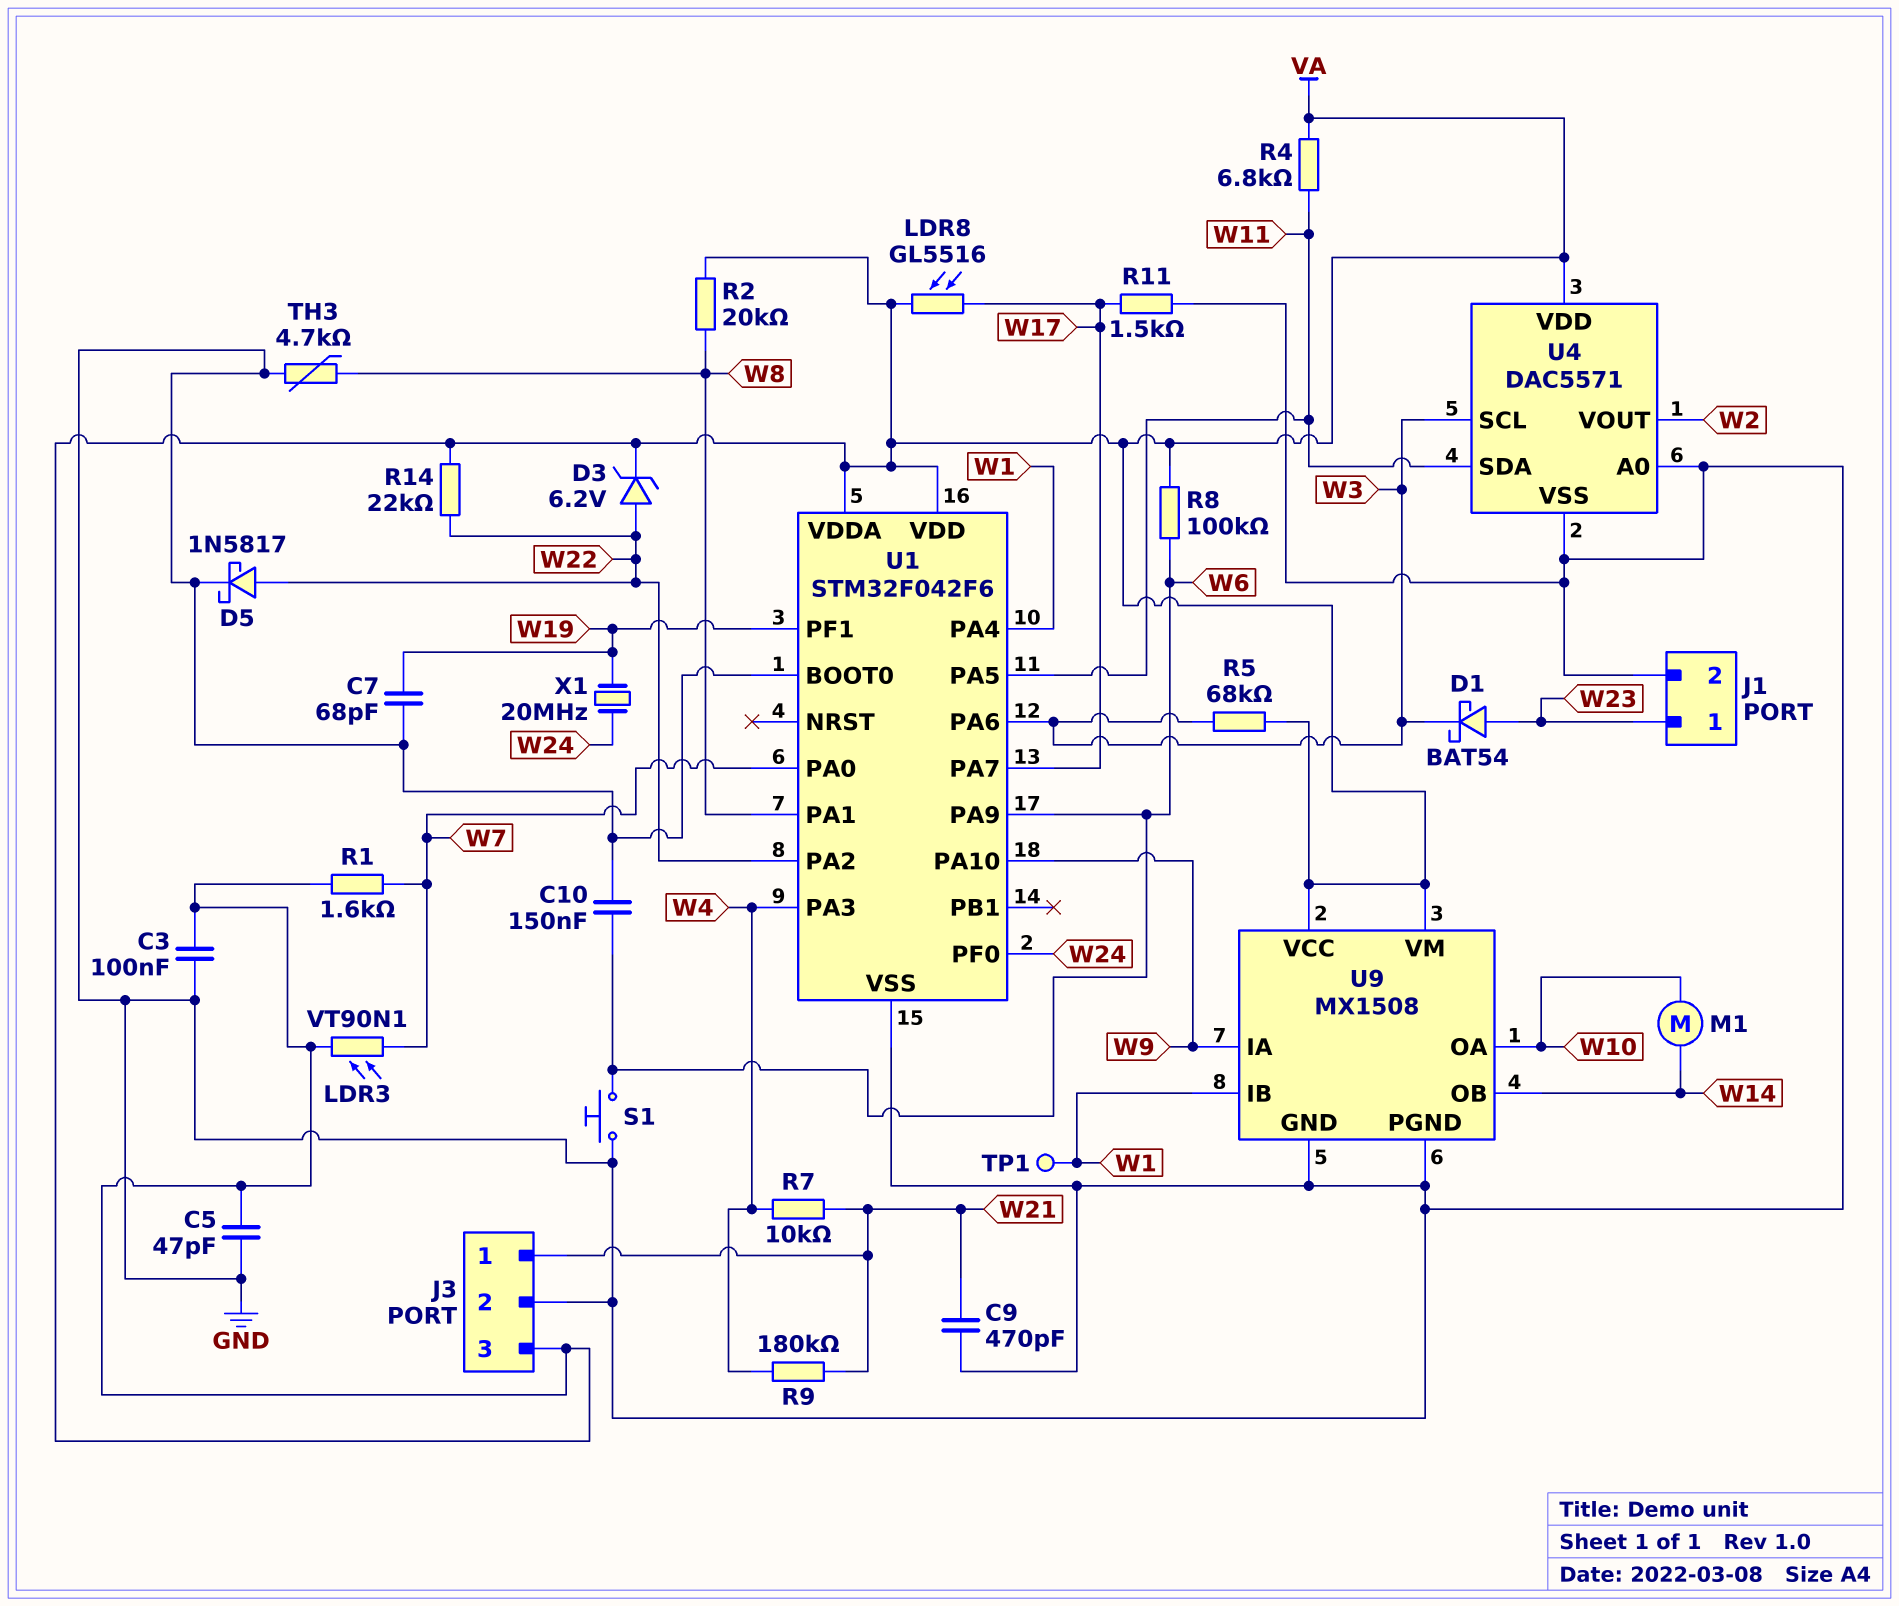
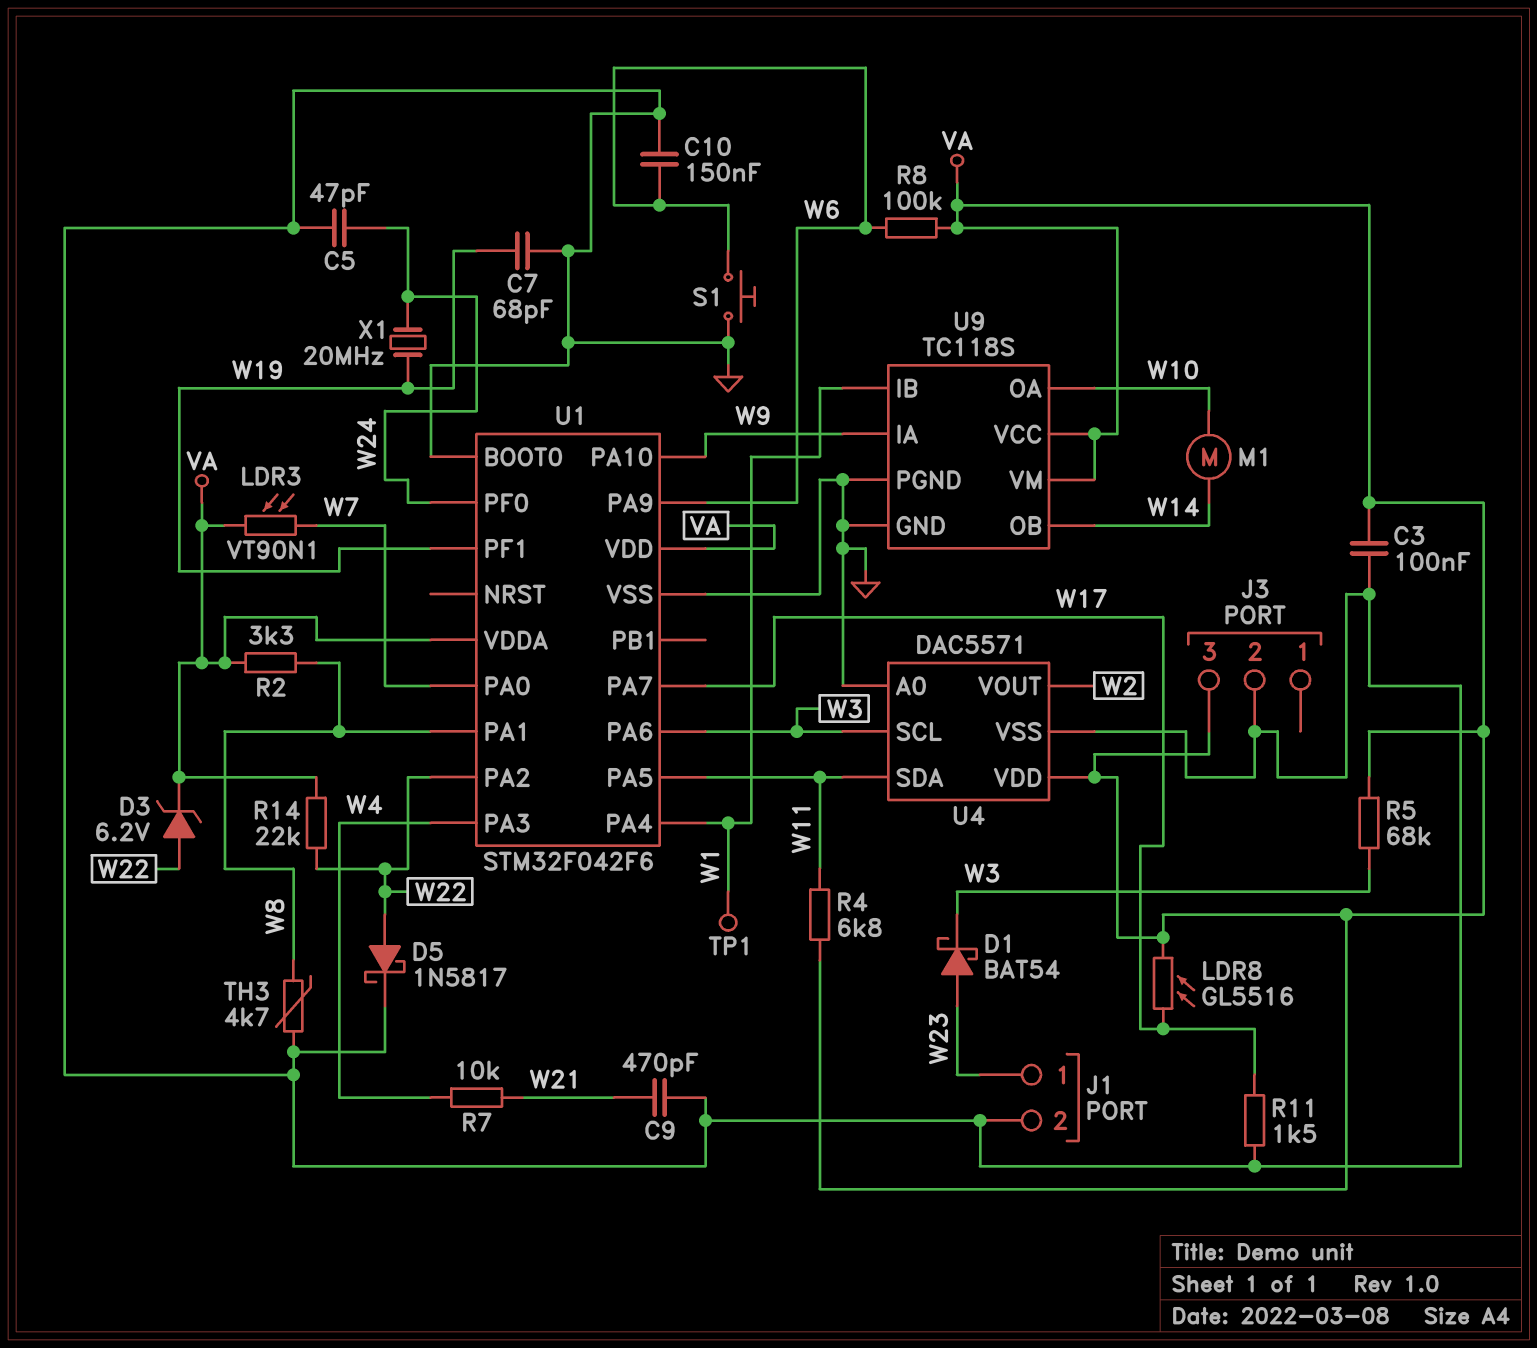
C5: 47pF (GND, VA) -> 47pF (GND, W24)
J3 pin 1: W21 -> none
R1: 1.6k (VA, W7) -> none
R2: 20k (VA, W8) -> 3.3k (VA, W8)
R9: 180k (W4, W21) -> none
U9: MX1508 -> TC118S

